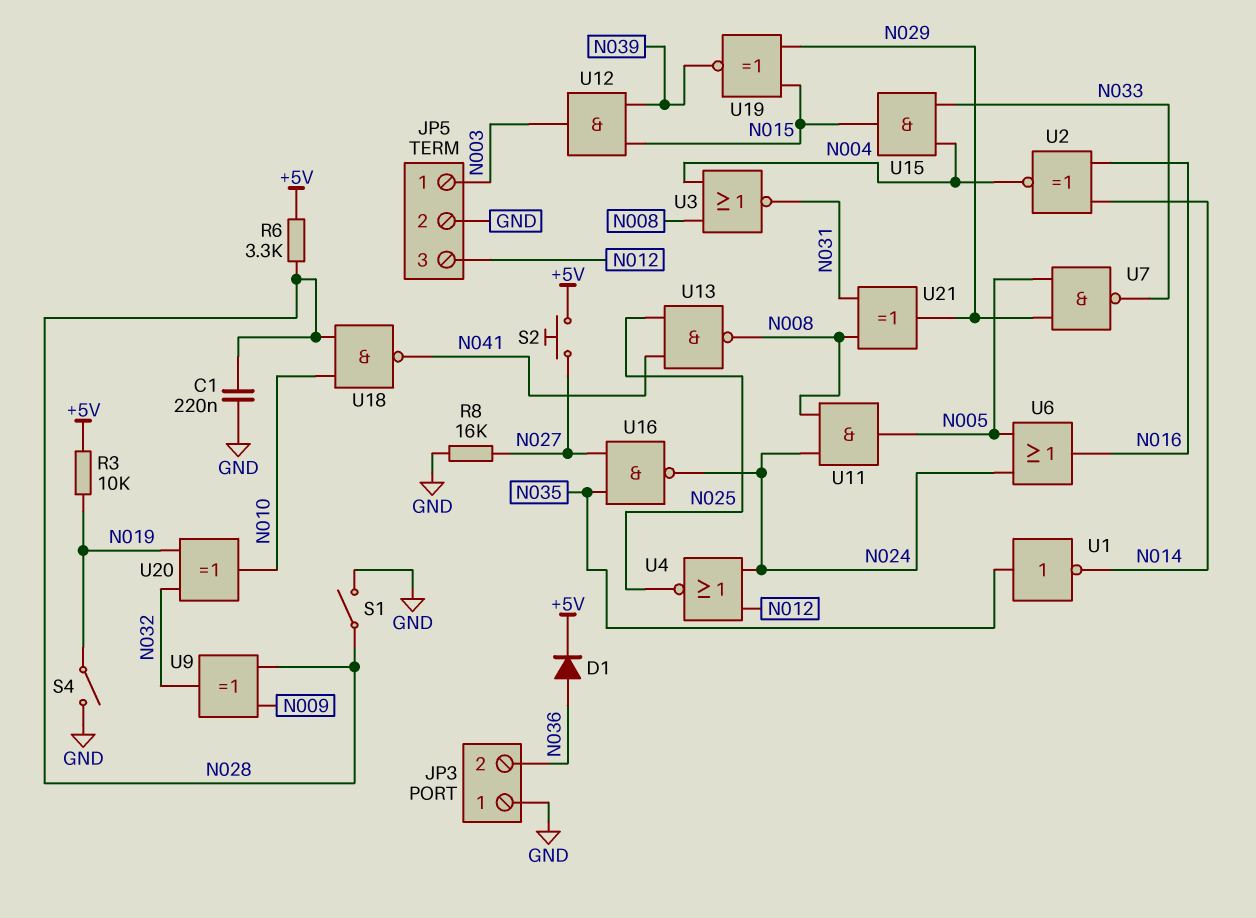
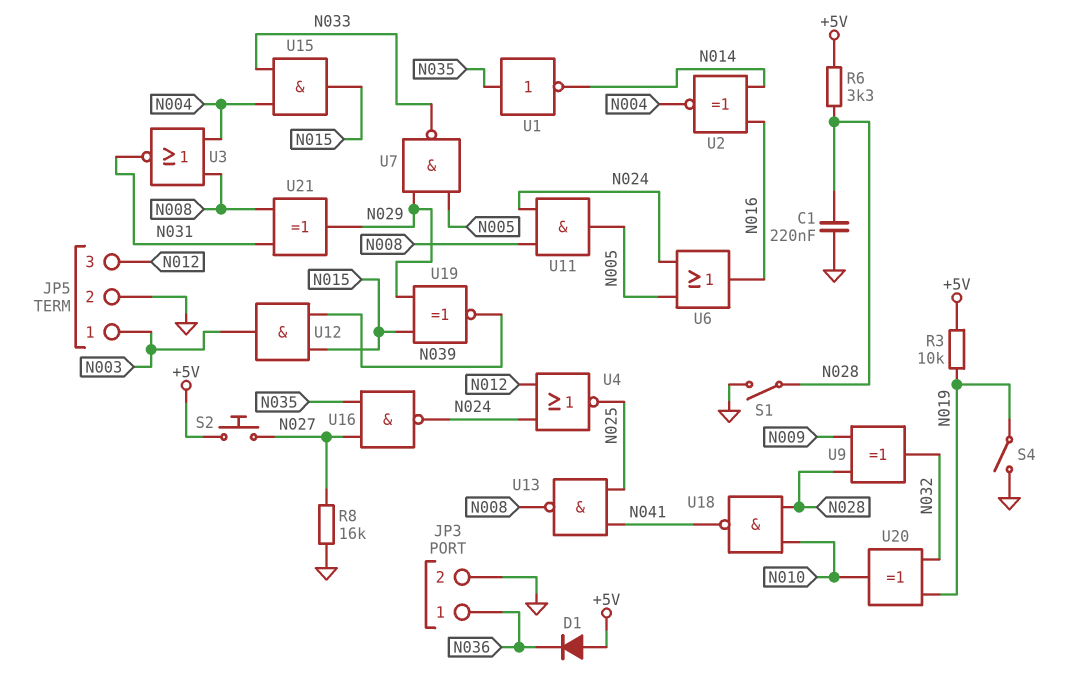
D1: diode (A N036, K +5V) -> diode (A +5V, K N036)
JP3 pin 1: GND -> N036
JP3 pin 2: N036 -> GND

